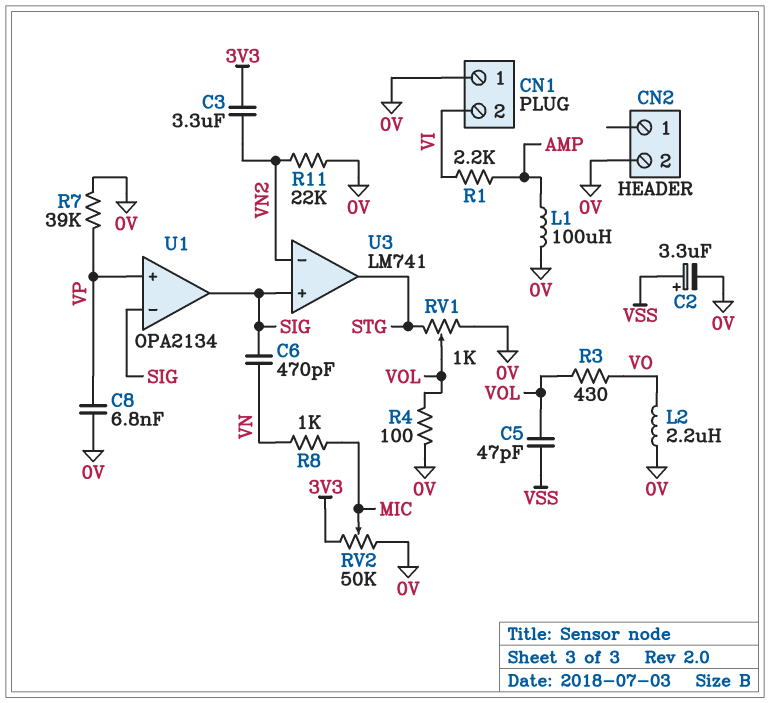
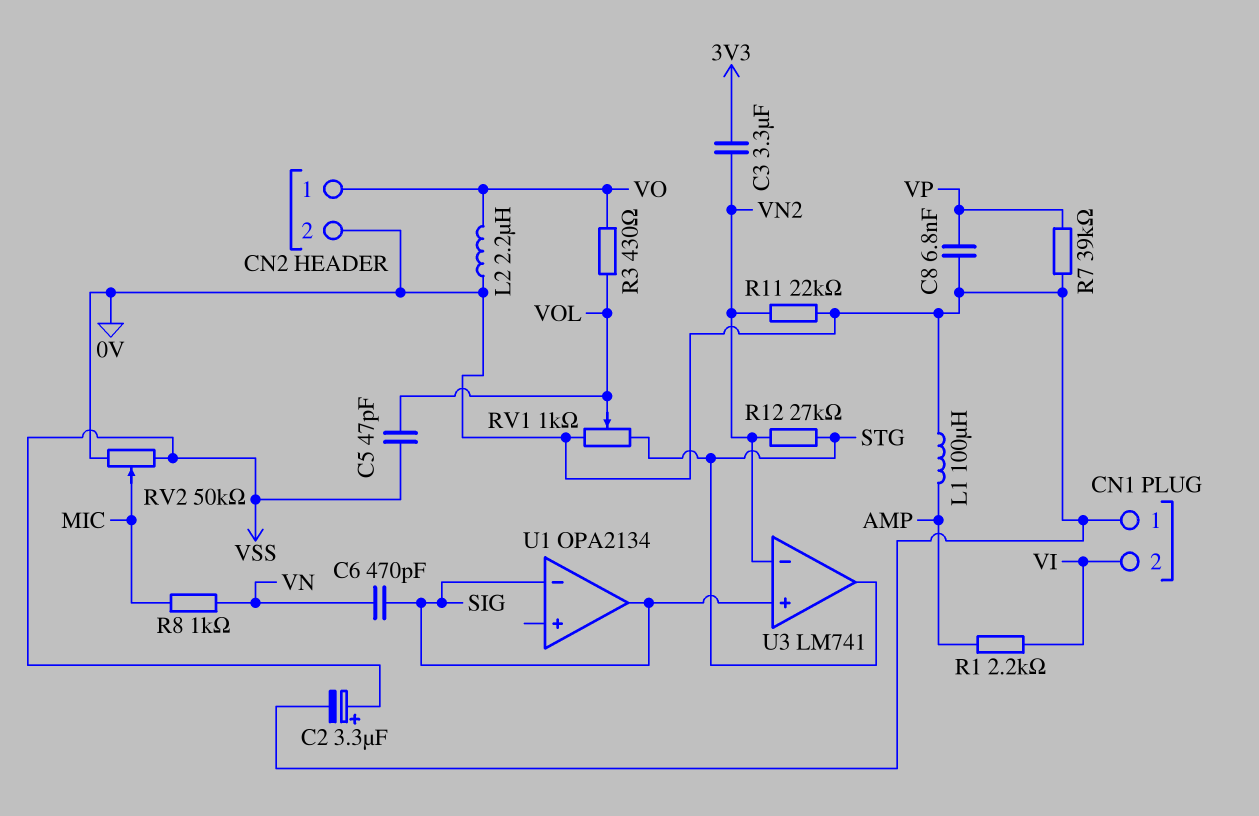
CN2 pin 1: none -> VO
R4: 100 (0V, VOL) -> none
R12: none -> 27k (STG, VN2)
RV2: 50k (0V, 3V3, wiper MIC) -> 50k (0V, VSS, wiper MIC)
U1 pin in+: VP -> none

